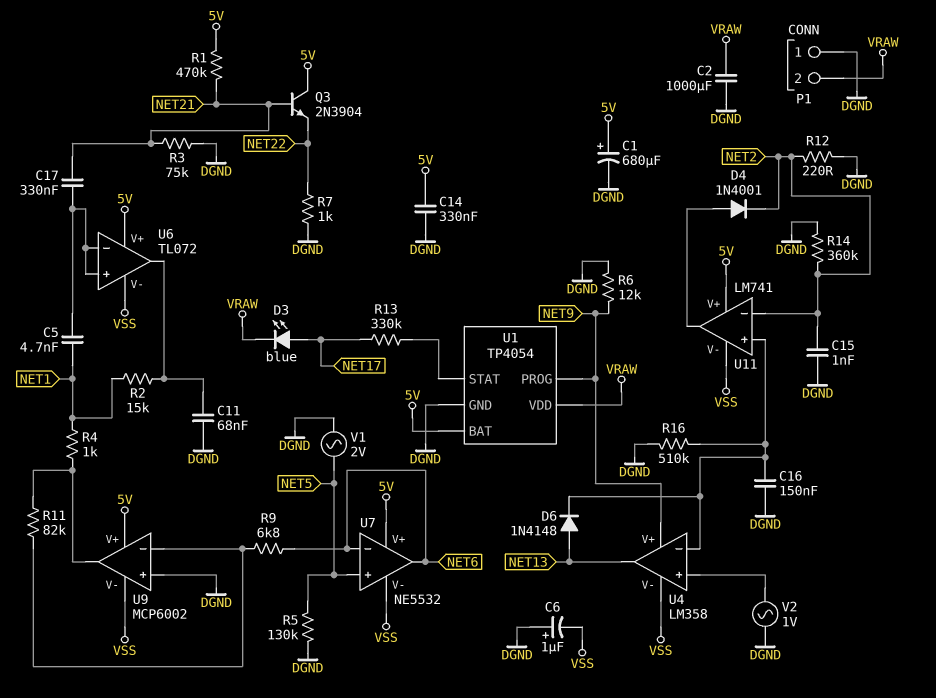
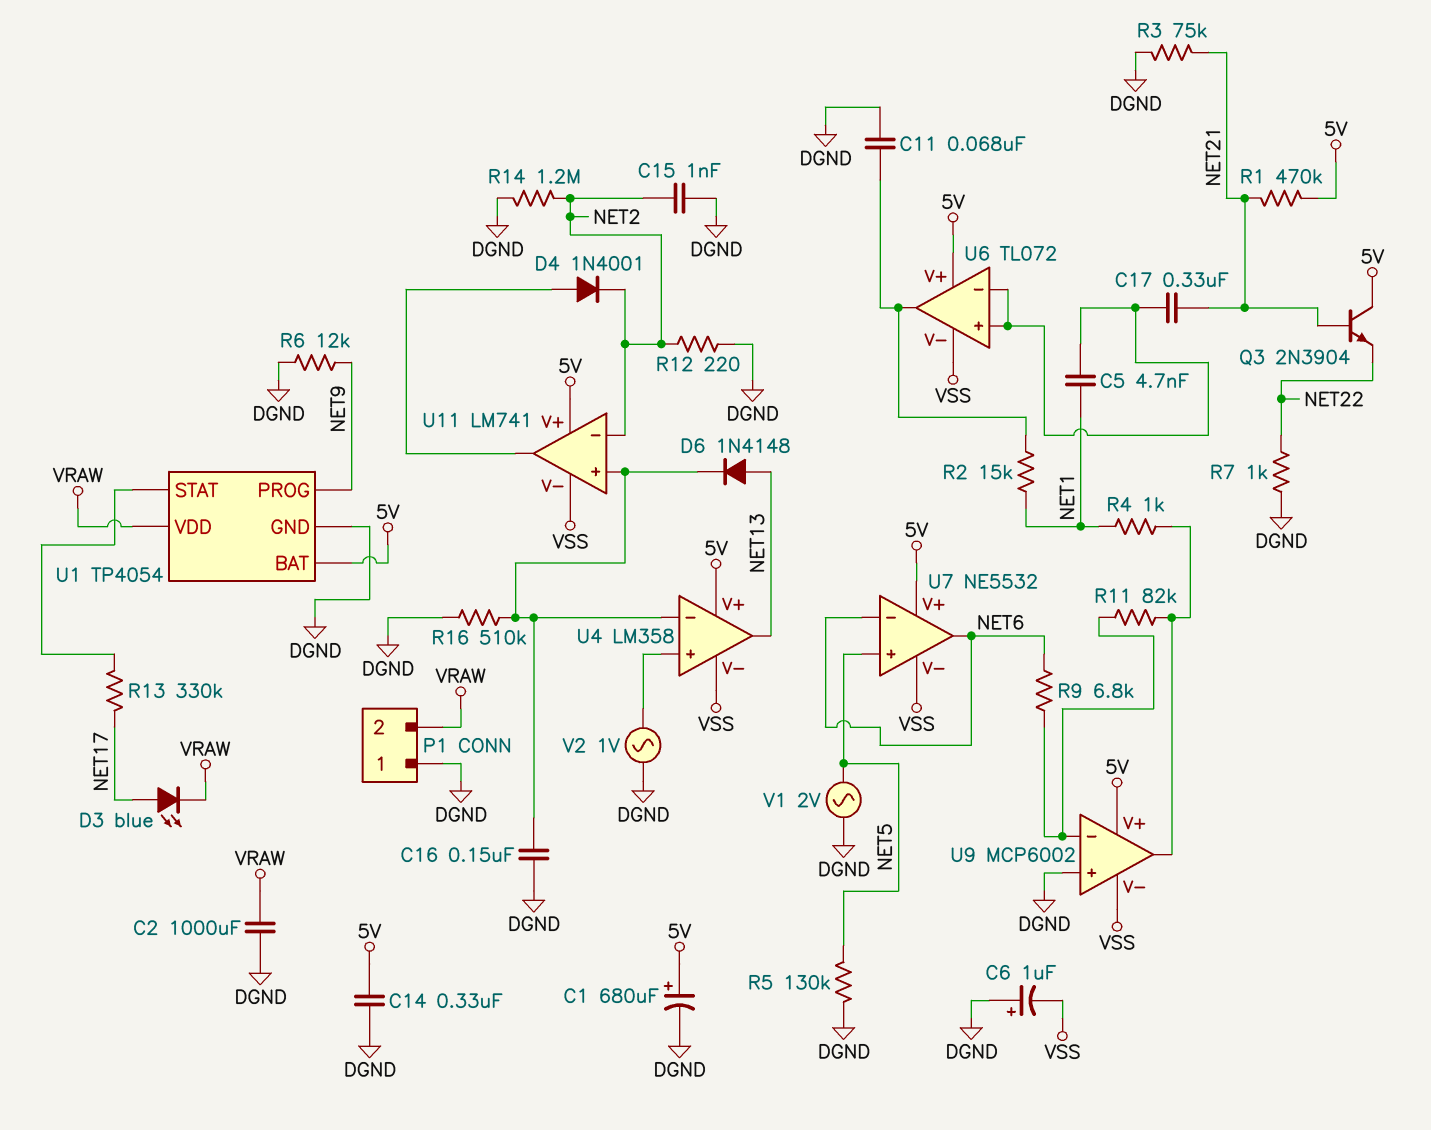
R14: 360k (DGND, NET2) -> 1.2M (DGND, NET2)
U4 pin V+: NET9 -> 5V

